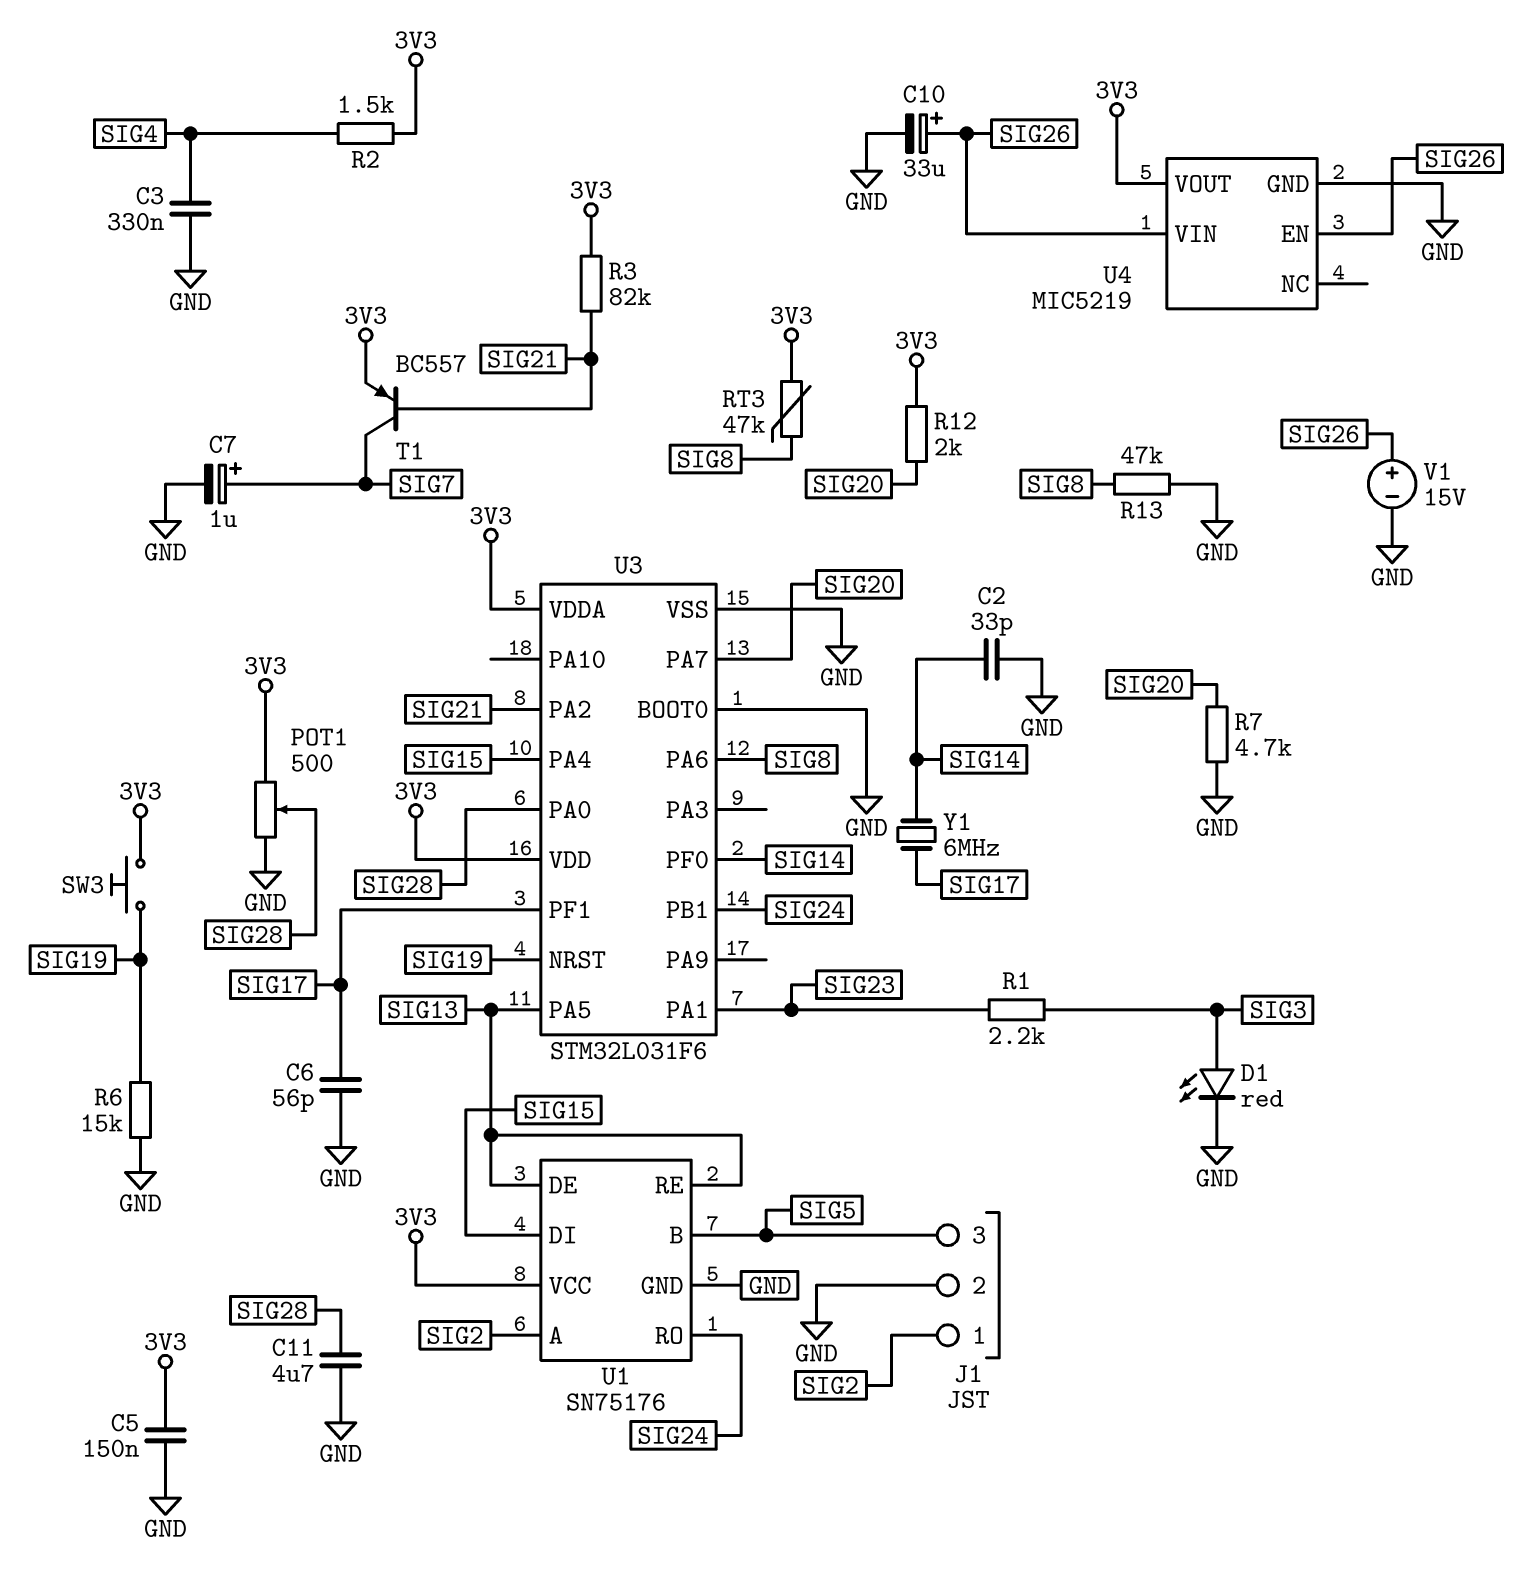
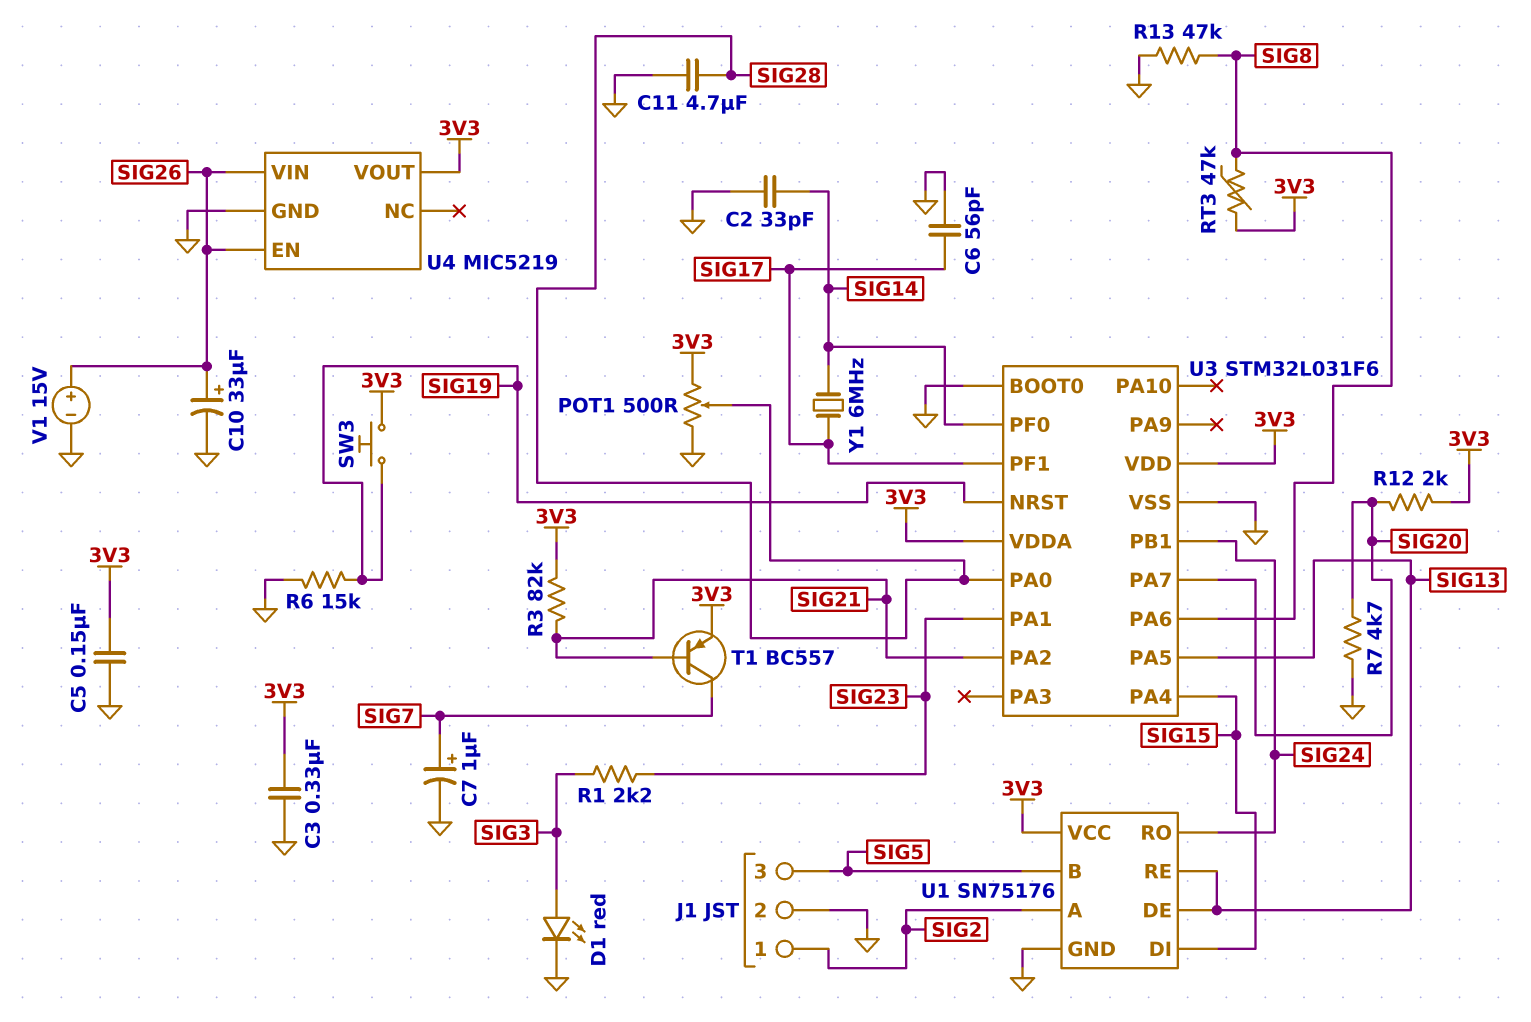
C3: 330nF (GND, SIG4) -> 330nF (3V3, GND)
R2: 1.5k (3V3, SIG4) -> none

